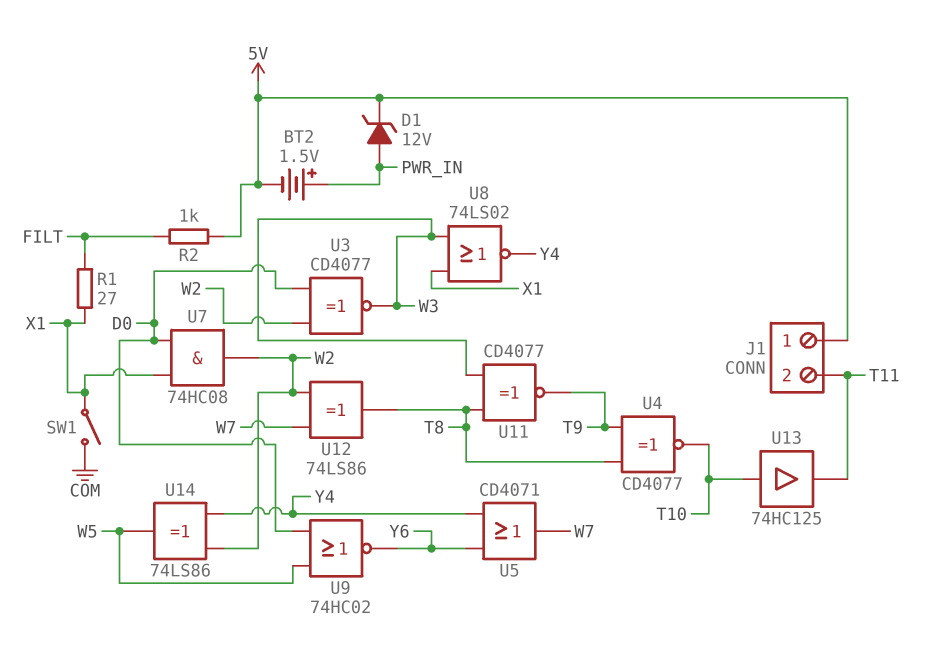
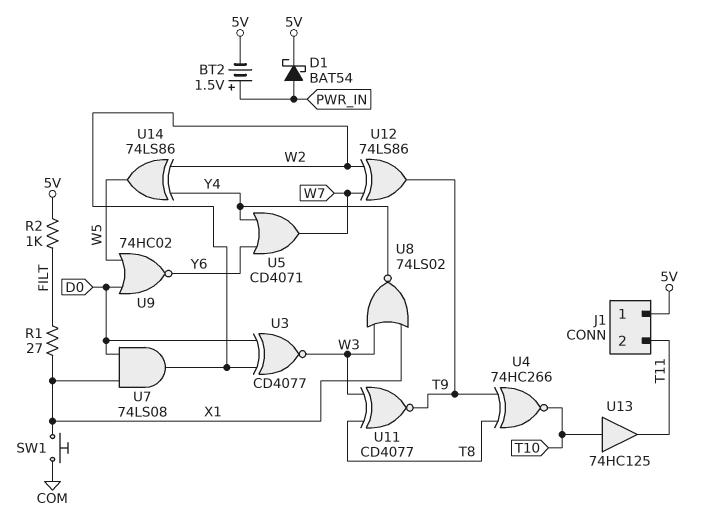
D1: zener 12V (A PWR_IN, K 5V) -> schottky BAT54 (A PWR_IN, K 5V)
SW1: switch (COM, X1) -> button (COM, X1)
U4: XNOR CD4077 (in T8, in T9, out T10) -> XNOR 74HC266 (in T8, in T9, out T10)
U7: AND 74HC08 (in D0, in X1, out W2) -> AND 74LS08 (in D0, in X1, out W2)
U12: XOR 74LS86 (in W2, in W7, out T8) -> XOR 74LS86 (in W2, in W7, out T9)

